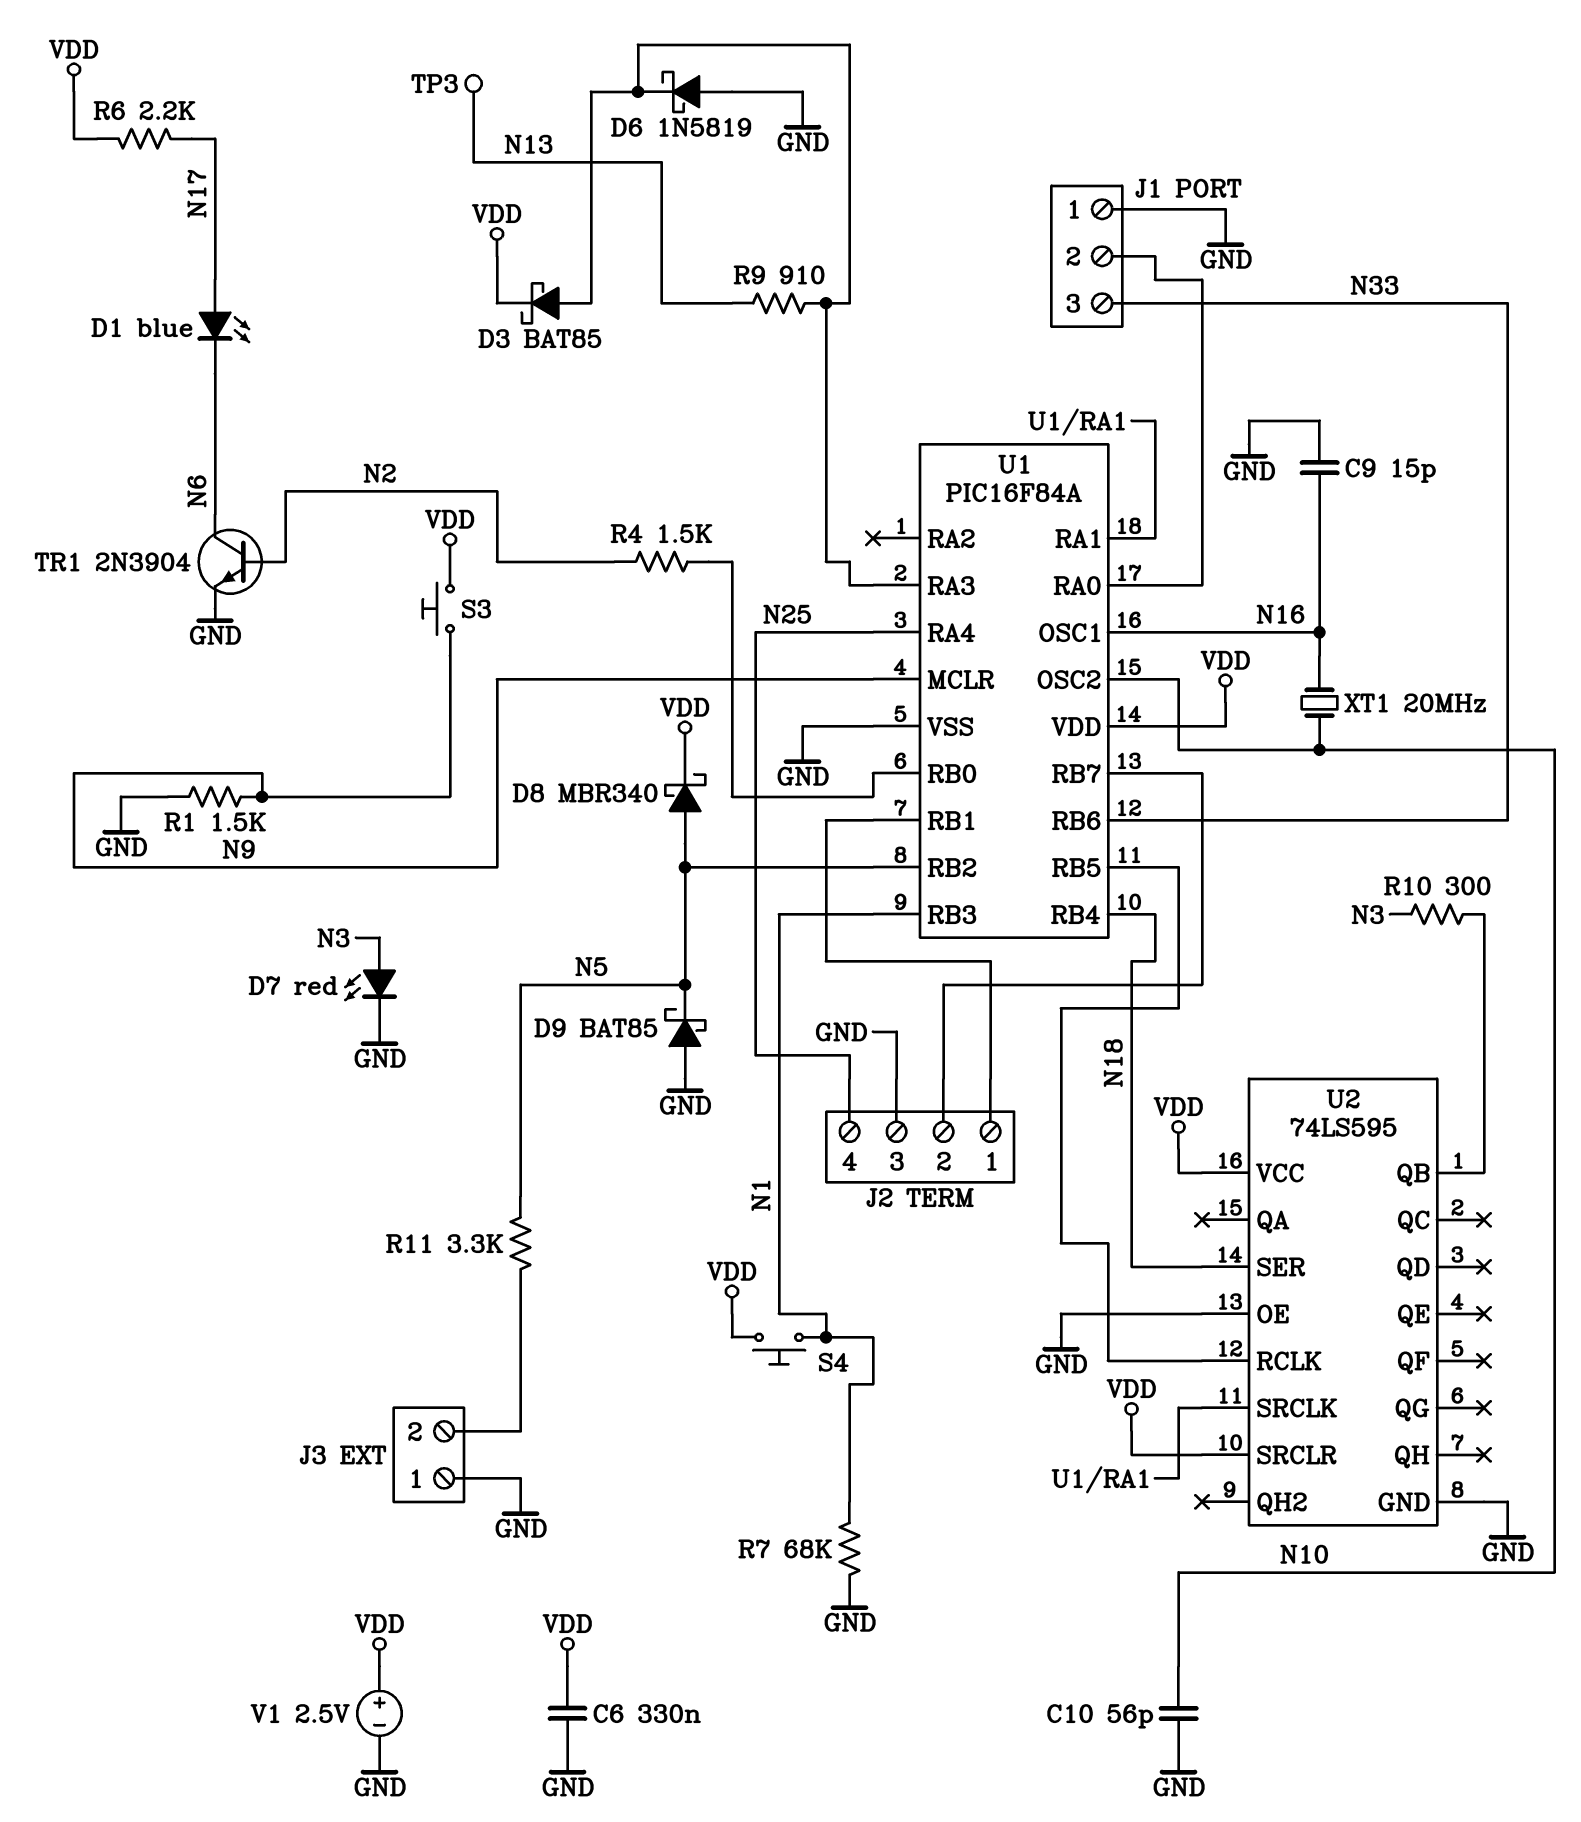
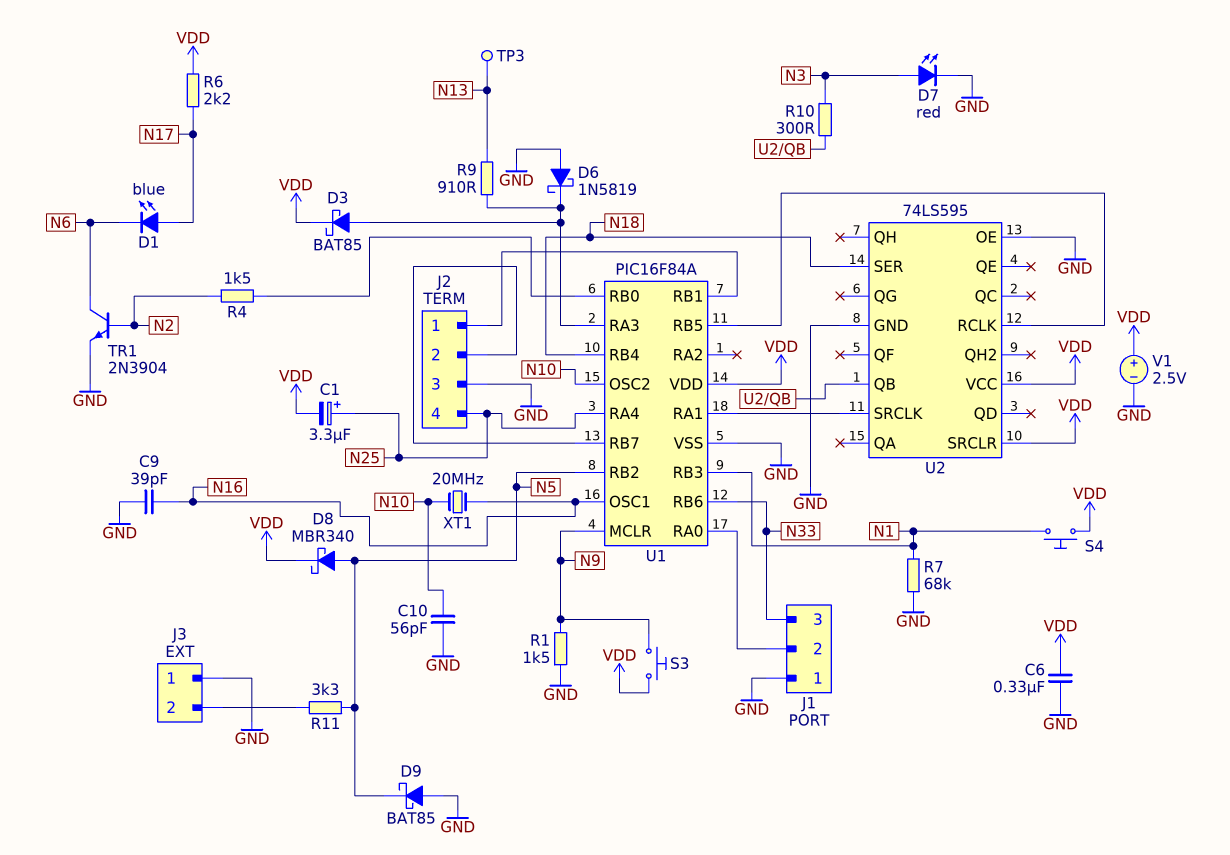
C1: none -> 3.3uF (plus N25, minus VDD)
C9: 15pF (GND, N16) -> 39pF (GND, N16)

